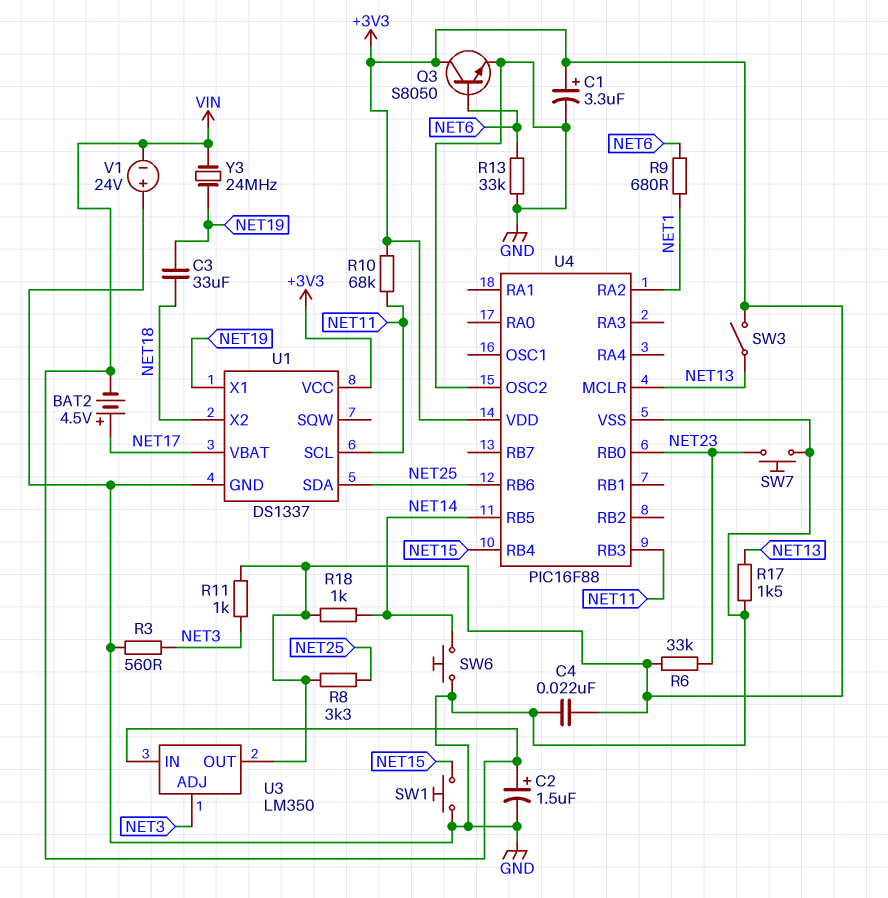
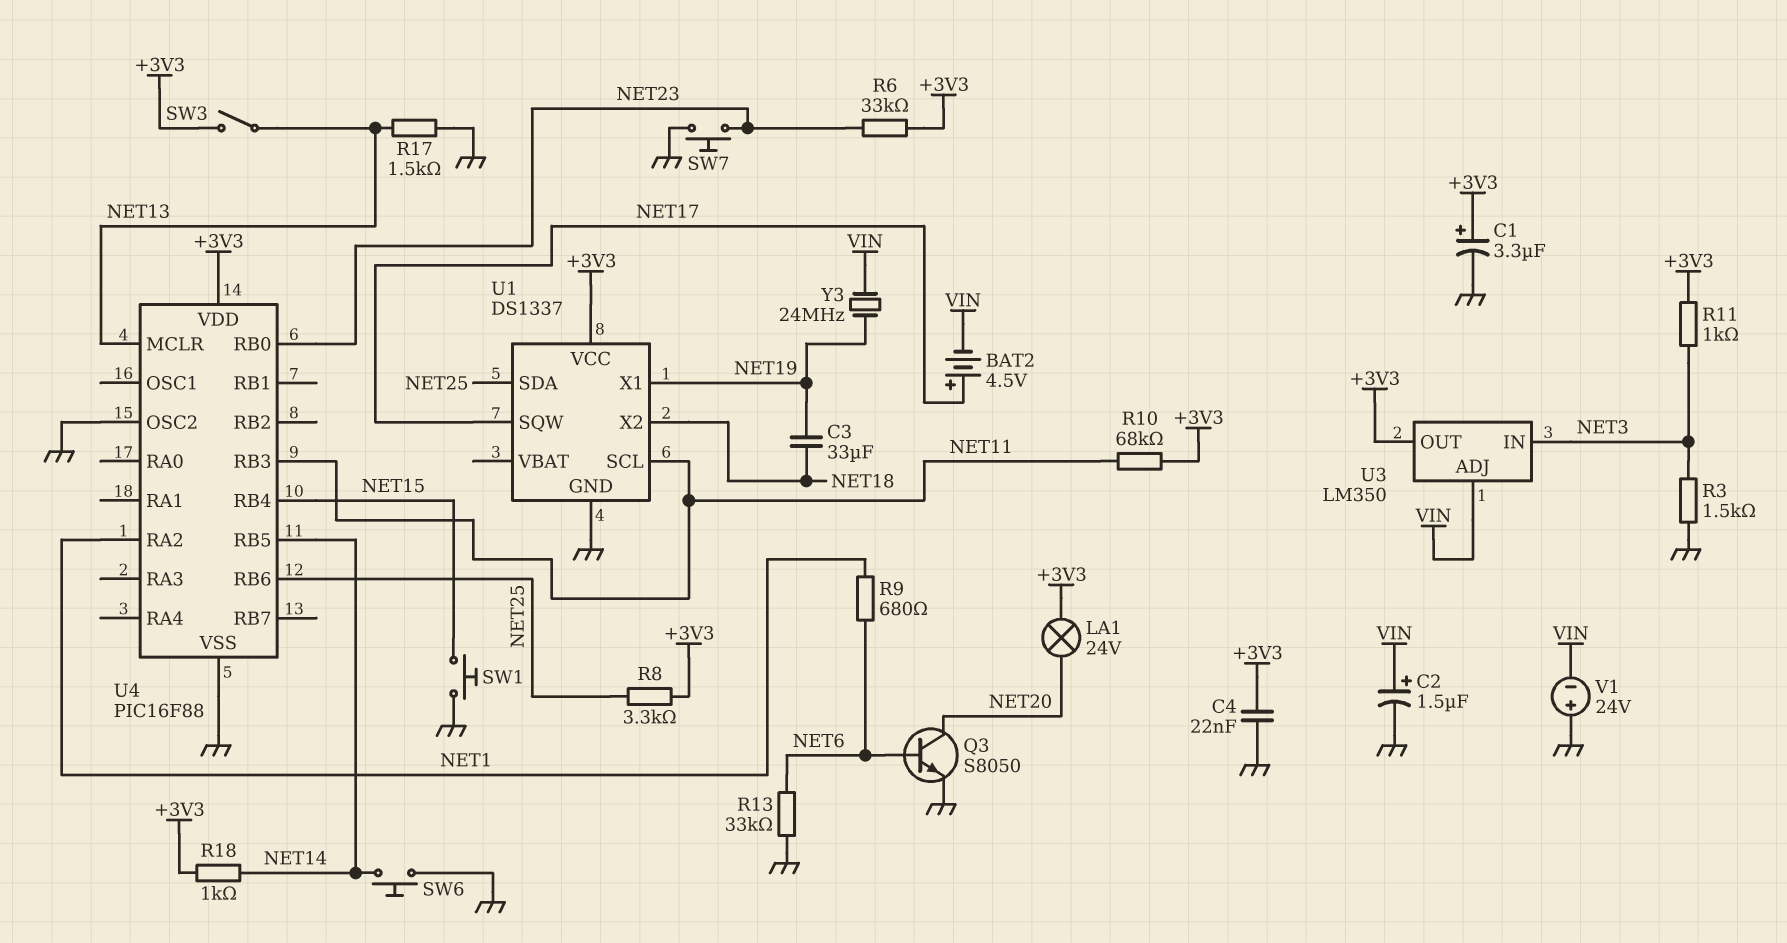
LA1: none -> lamp 24V (+3V3, NET20)
Q3: NPN S8050 (B NET6, C +3V3, E GND) -> NPN S8050 (B NET6, C NET20, E GND)
R3: 560 (GND, NET3) -> 1.5k (GND, NET3)
U1 pin SQW: none -> NET17
U1 pin VBAT: NET17 -> none
U3 pin ADJ: NET3 -> VIN
U3 pin IN: VIN -> NET3

